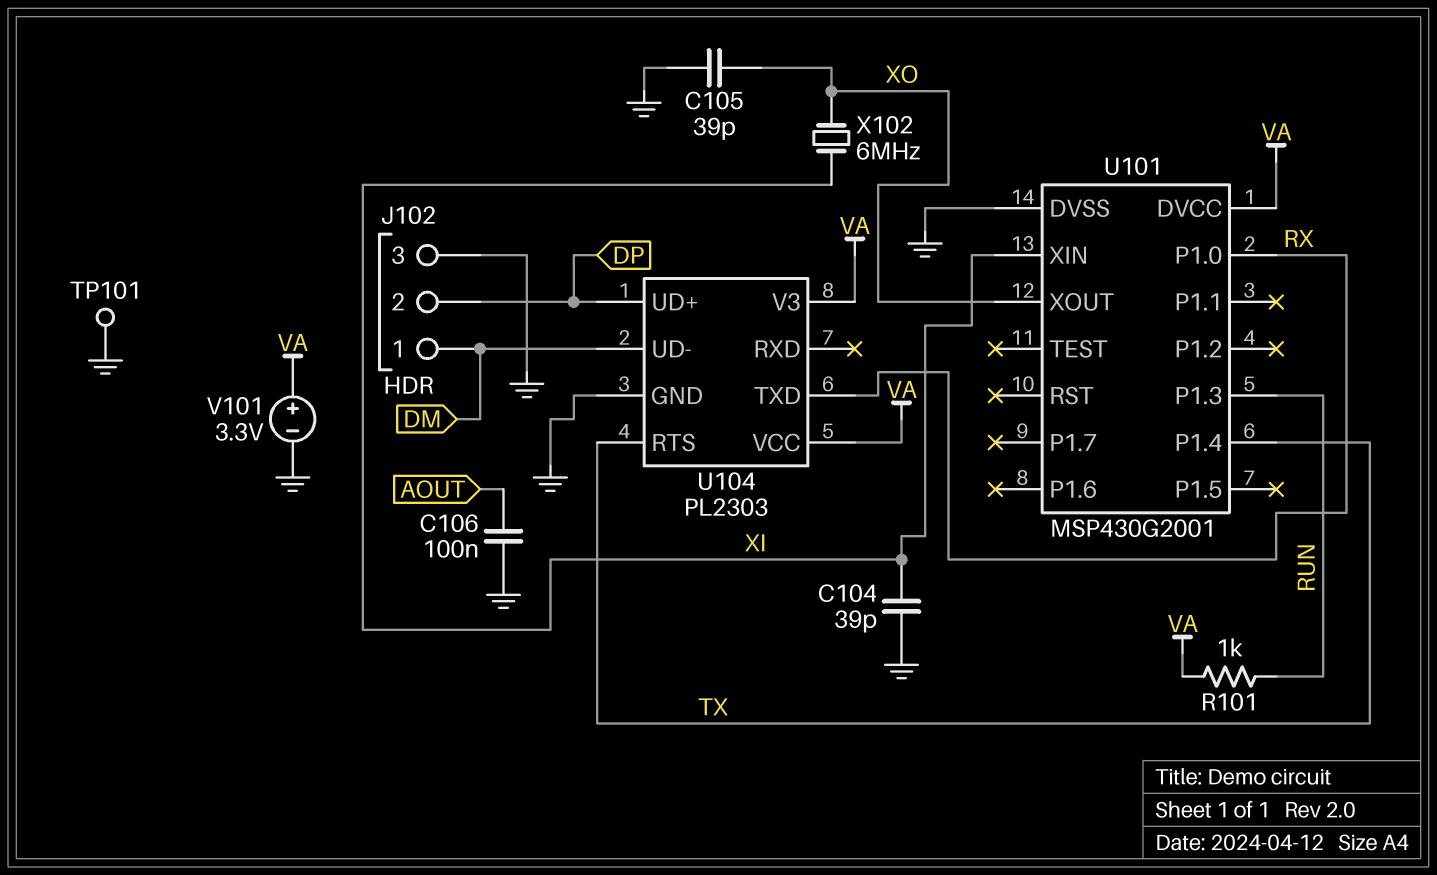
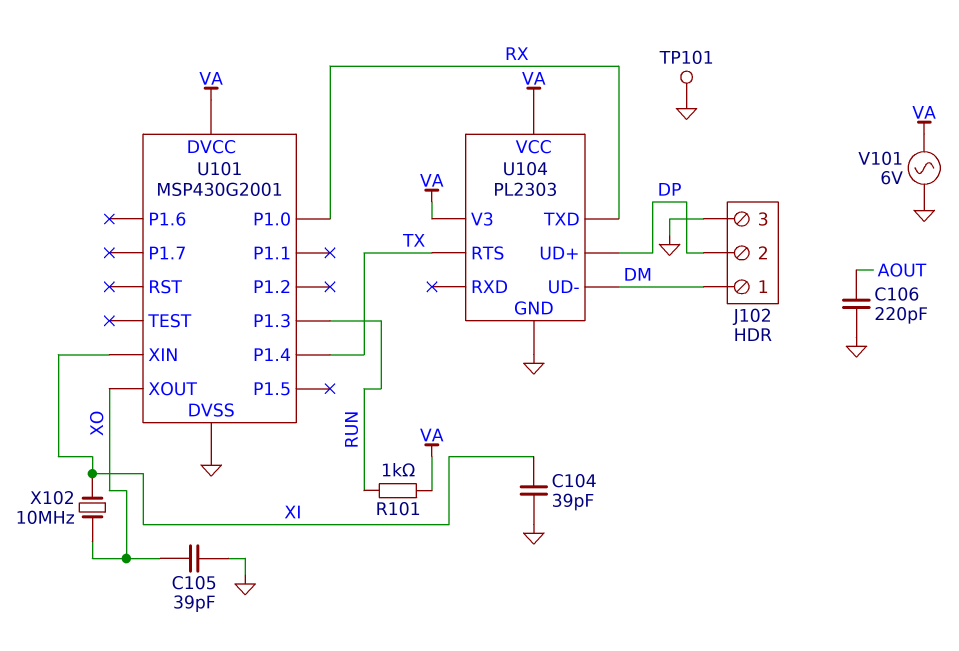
C106: 100nF (AOUT, GND) -> 220pF (AOUT, GND)
V101: 3.3V (plus VA, minus GND) -> AC 6V (GND, VA)
X102: 6MHz (XI, XO) -> 10MHz (XI, XO)

